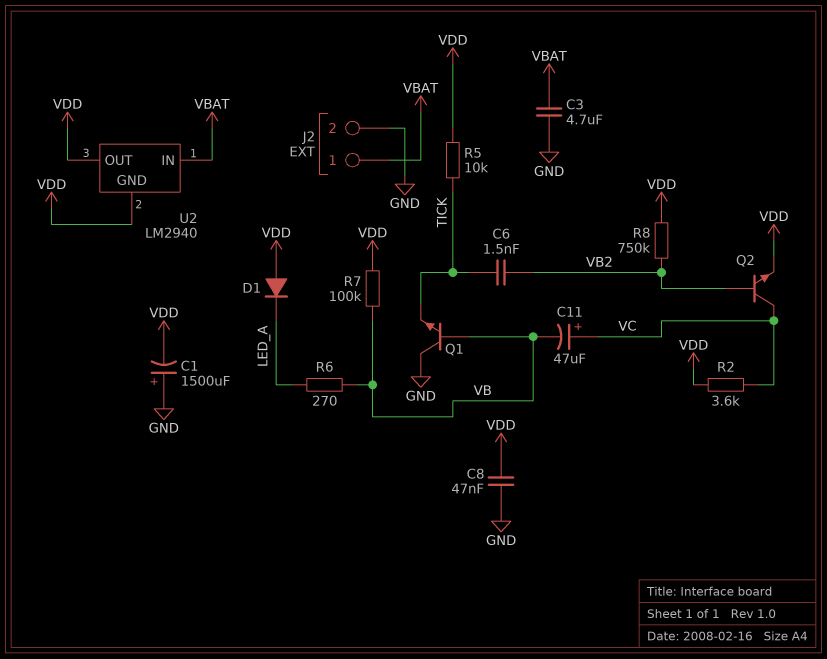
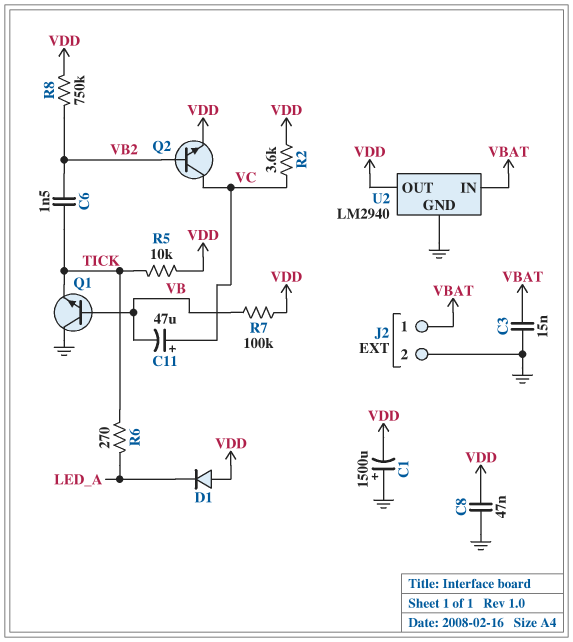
C3: 4.7uF (GND, VBAT) -> 15nF (GND, VBAT)
R6: 270 (LED_A, VB) -> 270 (LED_A, TICK)
U2 pin GND: VDD -> GND

